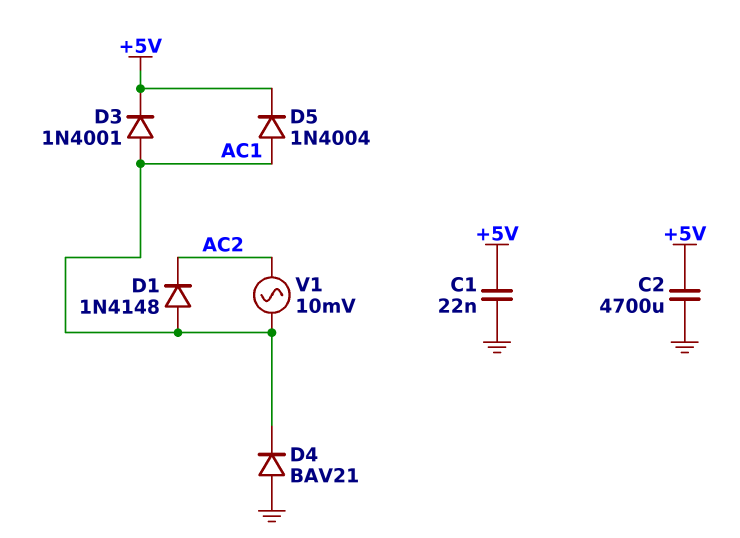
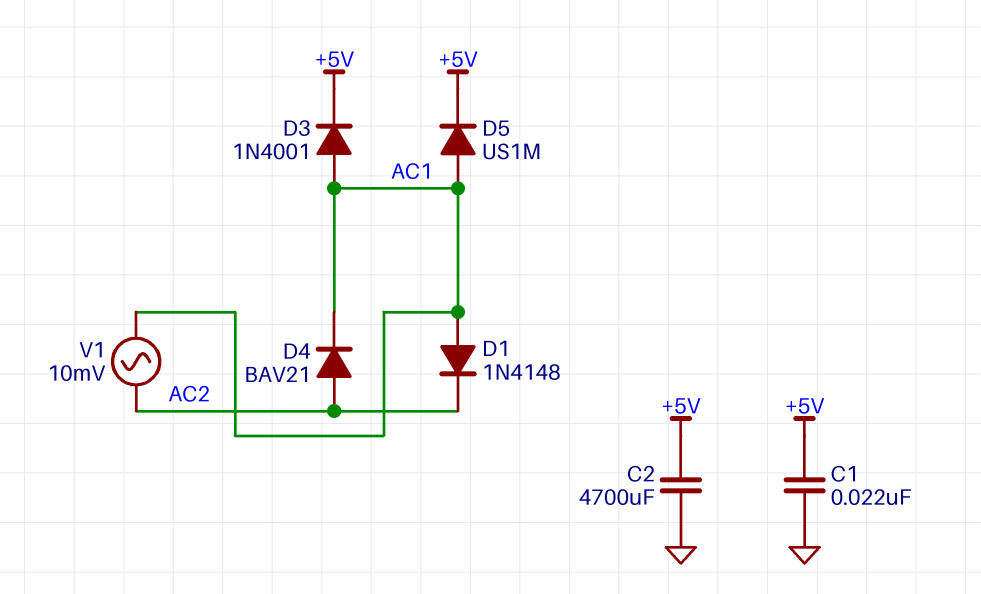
D4: diode BAV21 (A GND, K AC1) -> diode BAV21 (A AC2, K AC1)
D5: diode 1N4004 (A AC1, K +5V) -> diode US1M (A AC1, K +5V)

